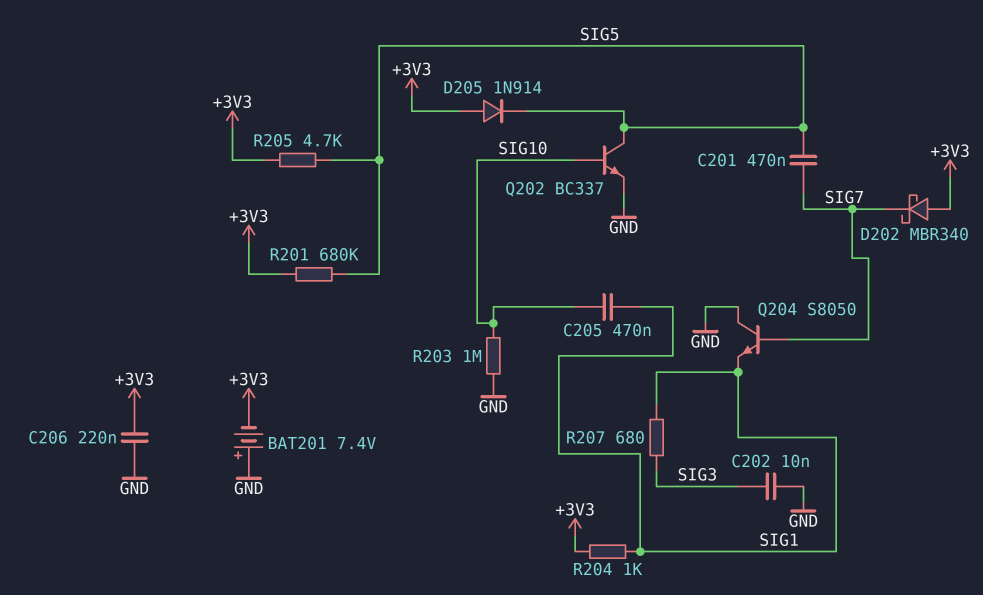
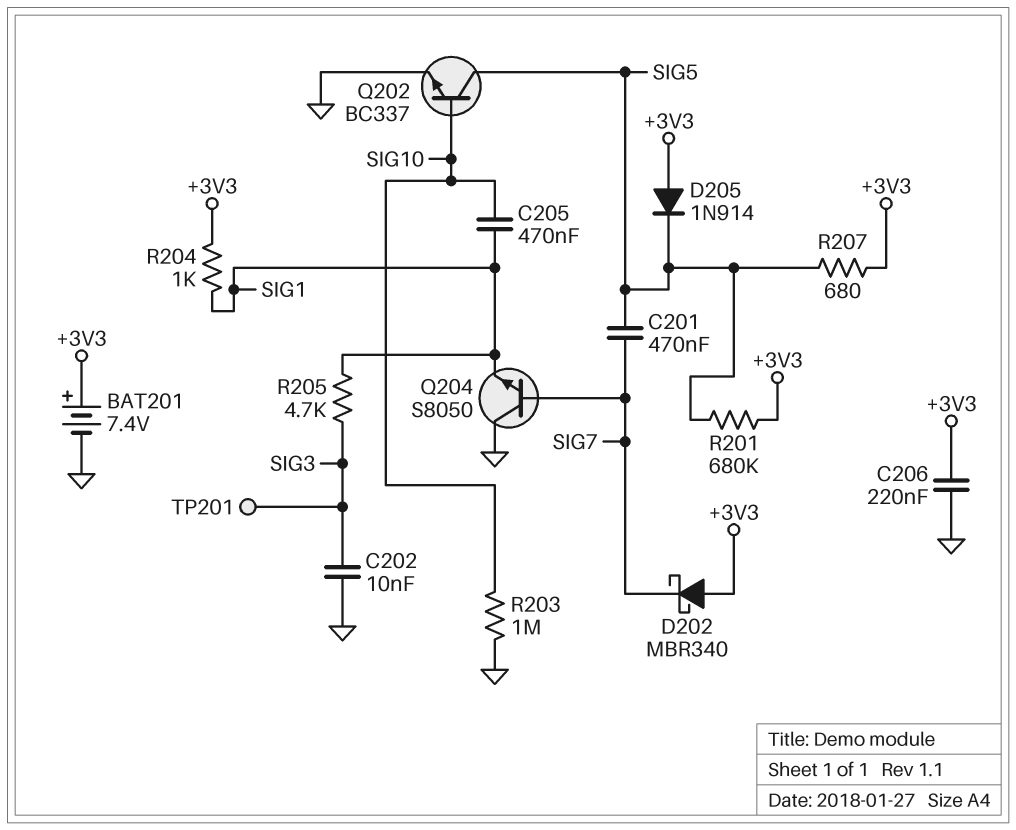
BAT201: 7.4V (plus GND, minus +3V3) -> 7.4V (plus +3V3, minus GND)
R205: 4.7k (+3V3, SIG5) -> 4.7k (SIG1, SIG3)
R207: 680 (SIG1, SIG3) -> 680 (+3V3, SIG5)
TP201: none -> test point (SIG3)

